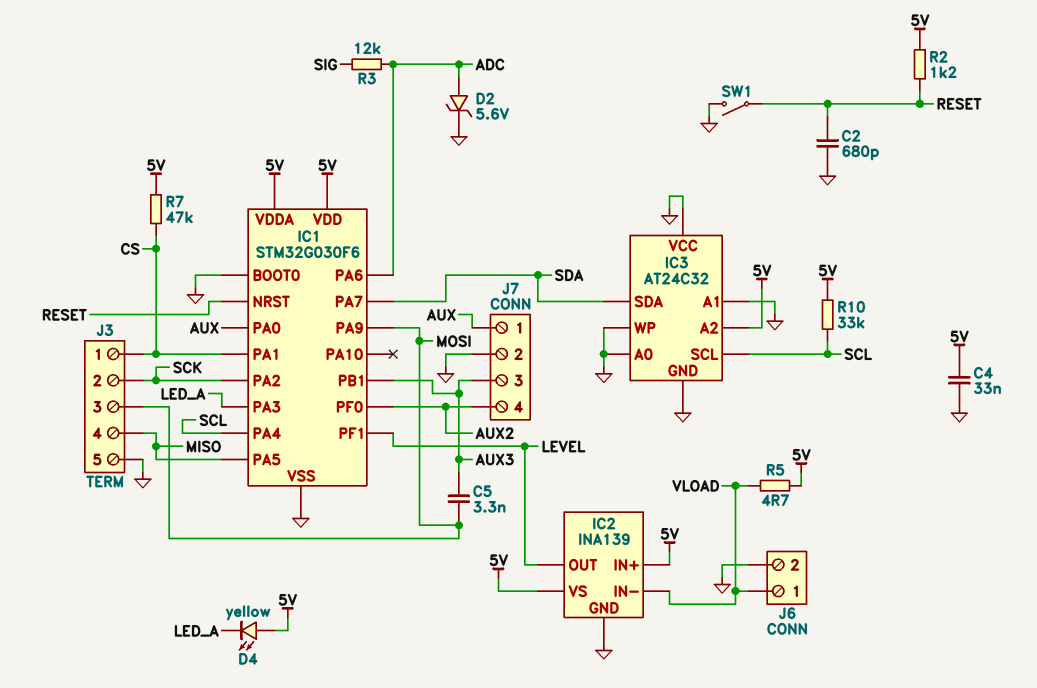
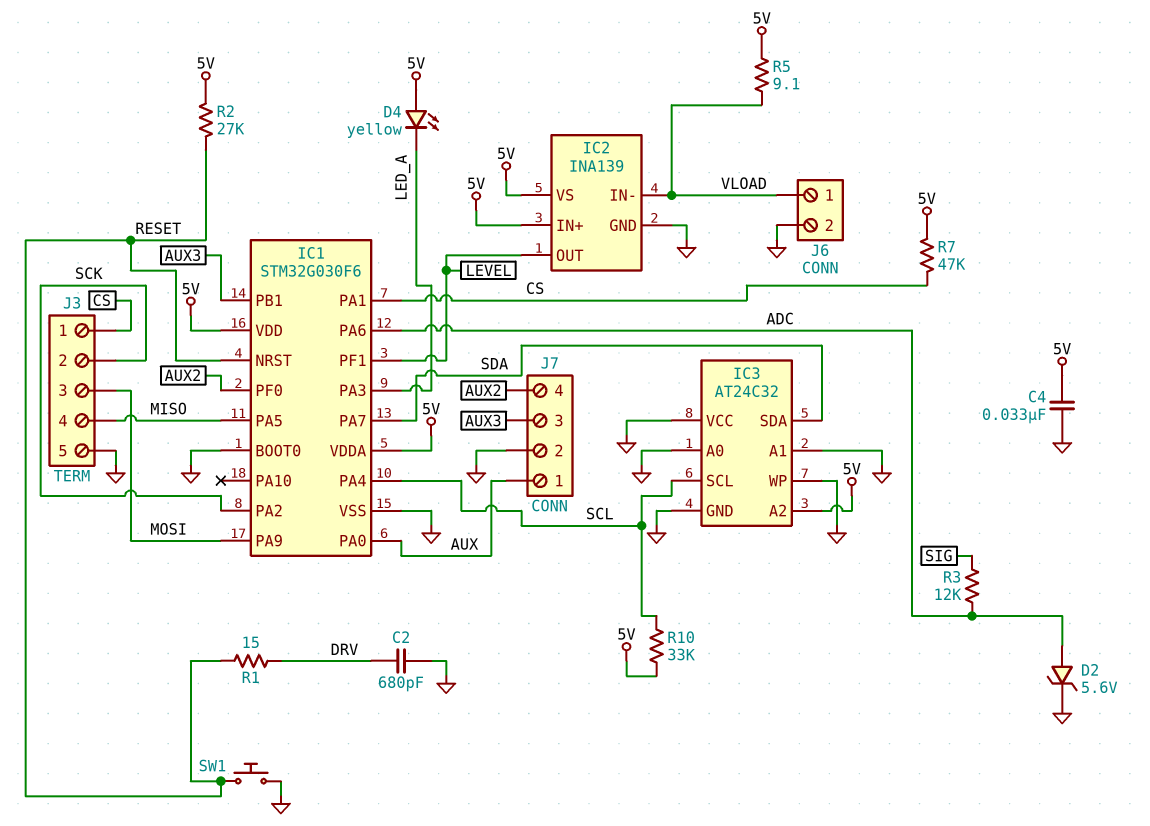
C2: 680pF (GND, RESET) -> 680pF (DRV, GND)
C5: 3.3nF (AUX3, MOSI) -> none
R1: none -> 15 (DRV, RESET)
R2: 1.2k (5V, RESET) -> 27k (5V, RESET)
R5: 4.7 (5V, VLOAD) -> 9.1 (5V, VLOAD)
SW1: switch (GND, RESET) -> button (GND, RESET)

